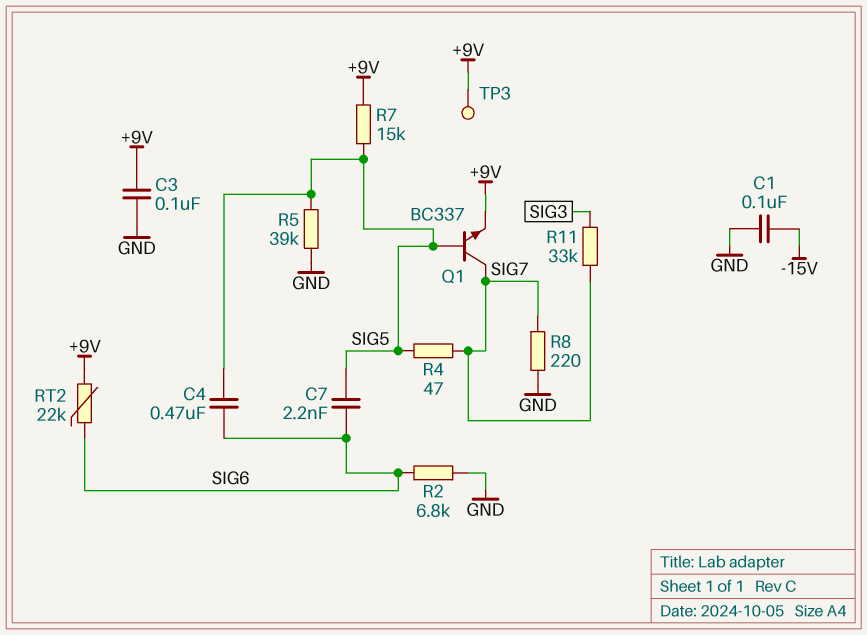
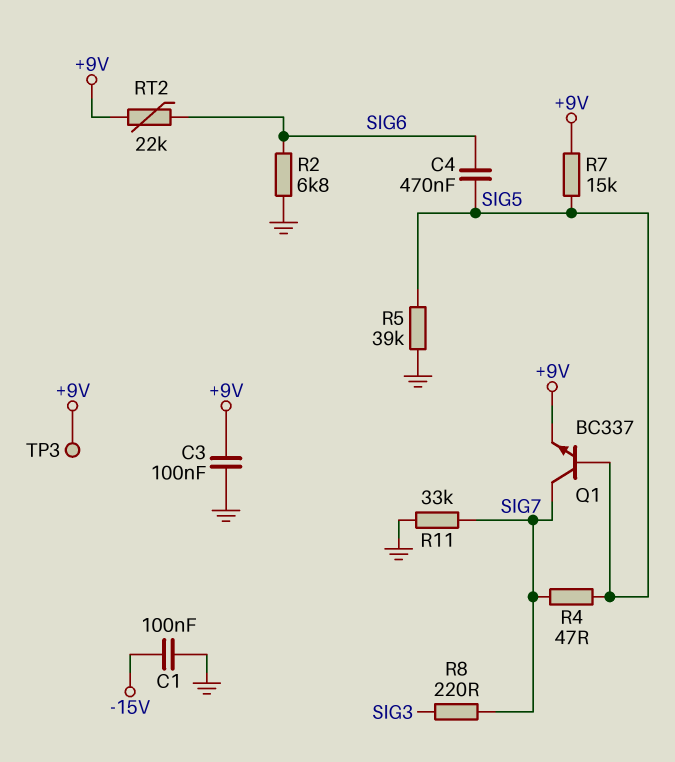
C7: 2.2nF (SIG5, SIG6) -> none
R8: 220 (GND, SIG7) -> 220 (SIG3, SIG7)
R11: 33k (SIG3, SIG7) -> 33k (GND, SIG7)

